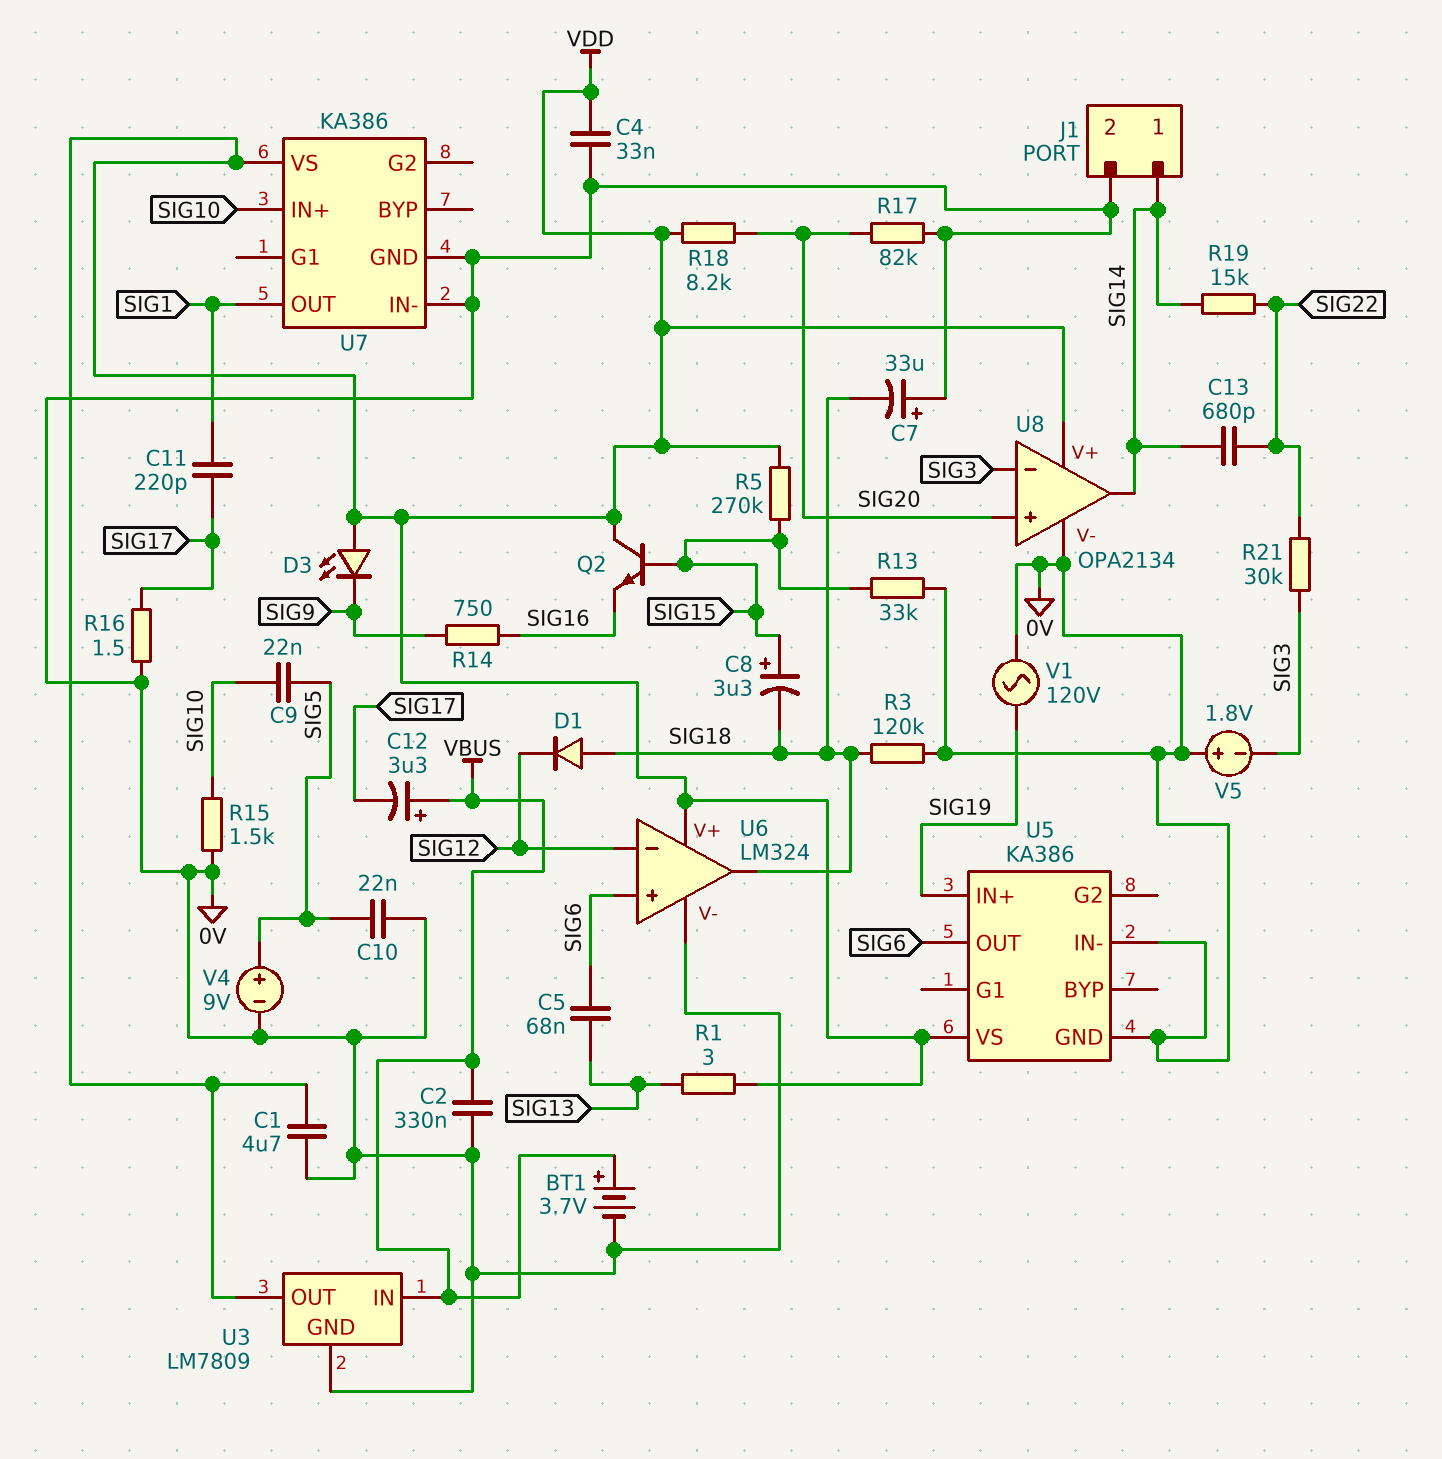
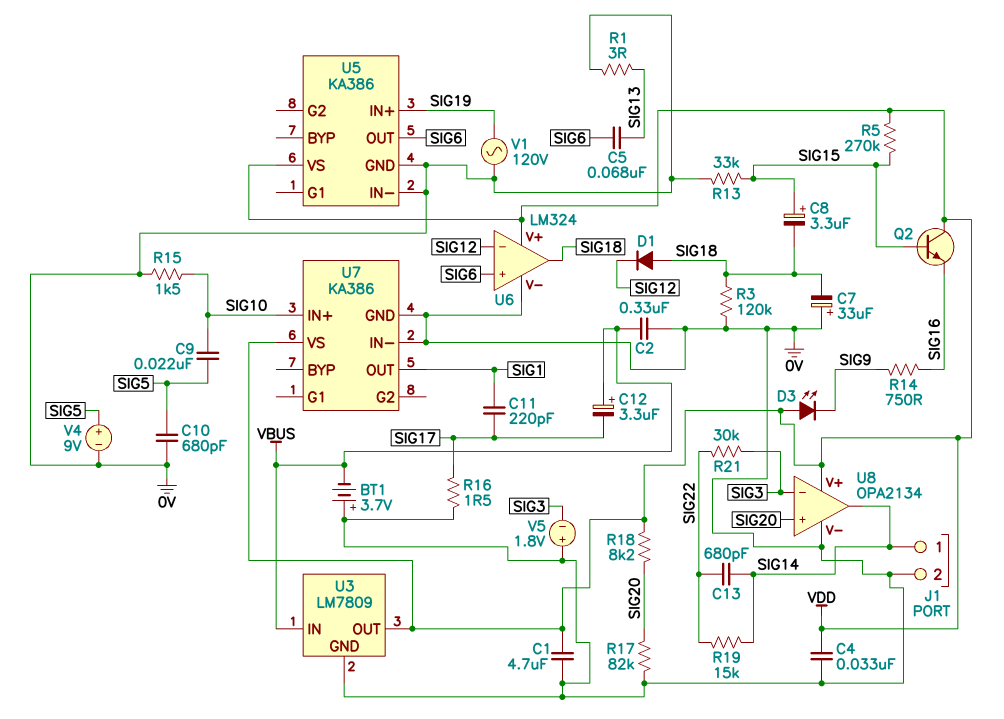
BT1: 3.7V (plus VBUS, minus 0V) -> 3.7V (plus 0V, minus VBUS)
C10: 22nF (0V, SIG5) -> 680pF (0V, SIG5)
R1: 3 (SIG13, VDD) -> 3 (0V, SIG13)

